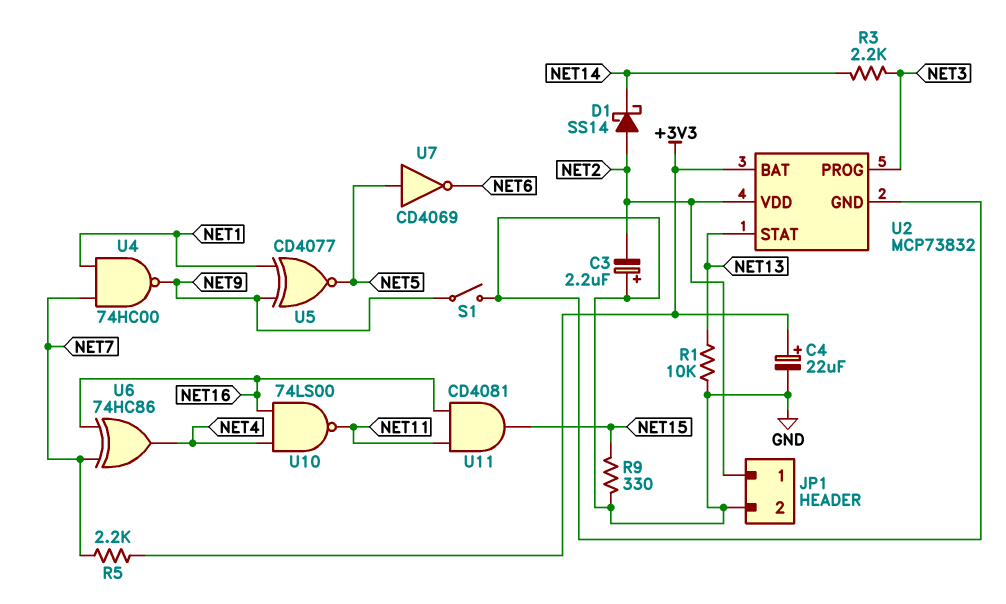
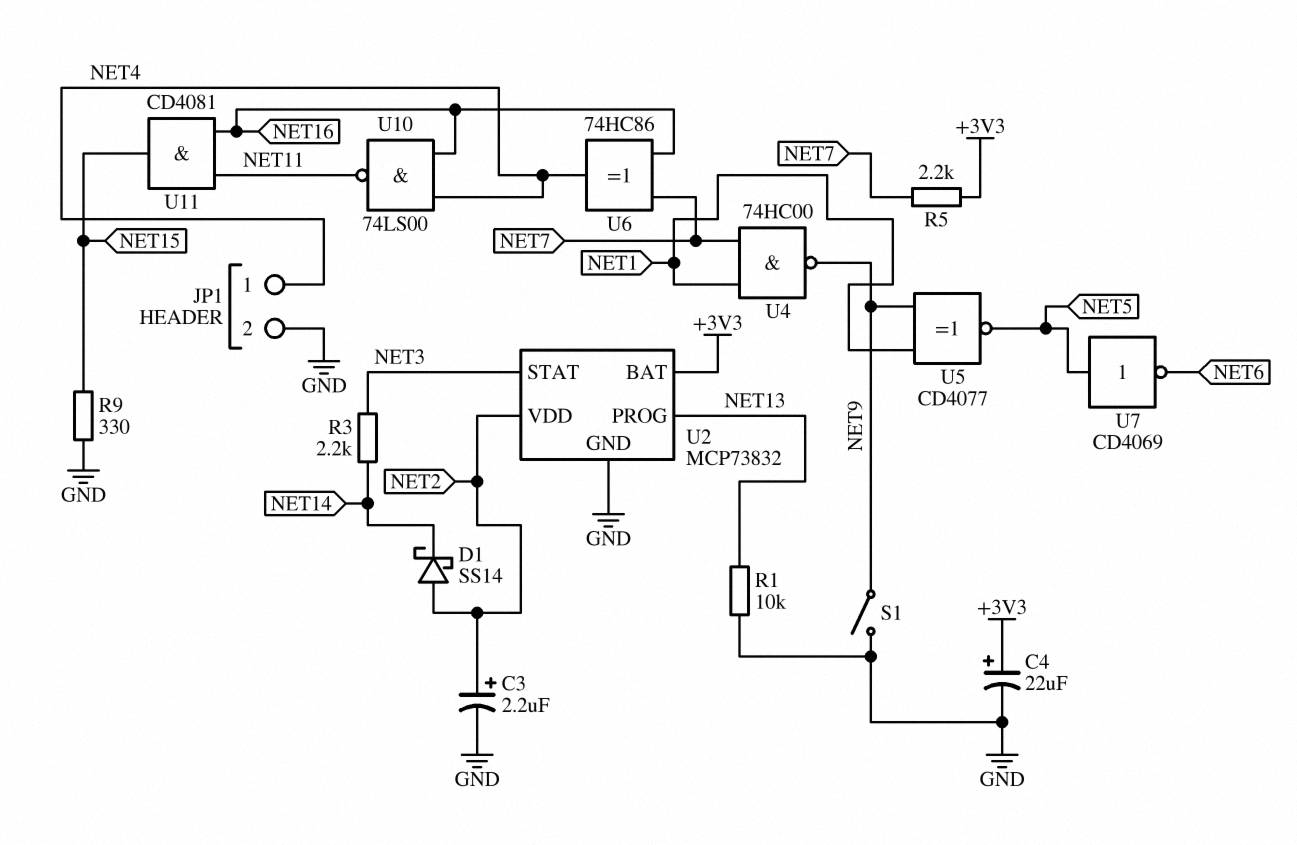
C3: 2.2uF (plus GND, minus NET2) -> 2.2uF (plus NET2, minus GND)
JP1 pin 1: NET2 -> NET4
U2 pin PROG: NET3 -> NET13
U2 pin STAT: NET13 -> NET3

